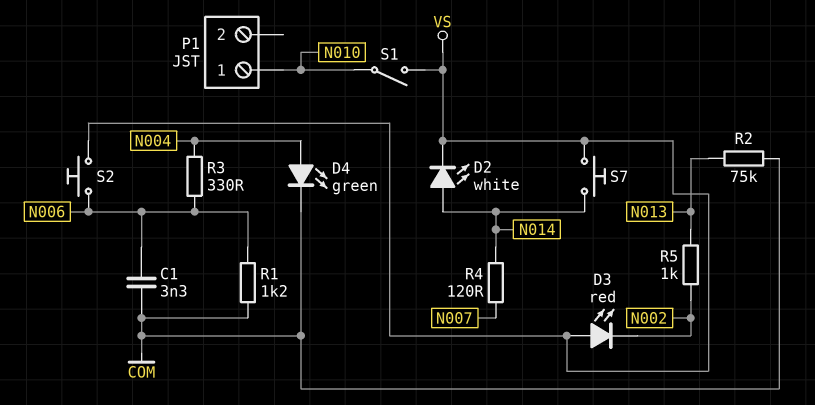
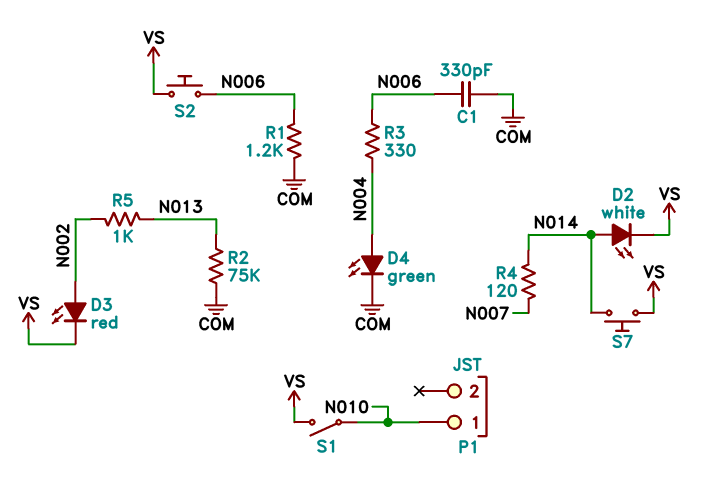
C1: 3.3nF (COM, N006) -> 330pF (COM, N006)
D3: LED red (A VS, K N002) -> LED red (A N002, K VS)

